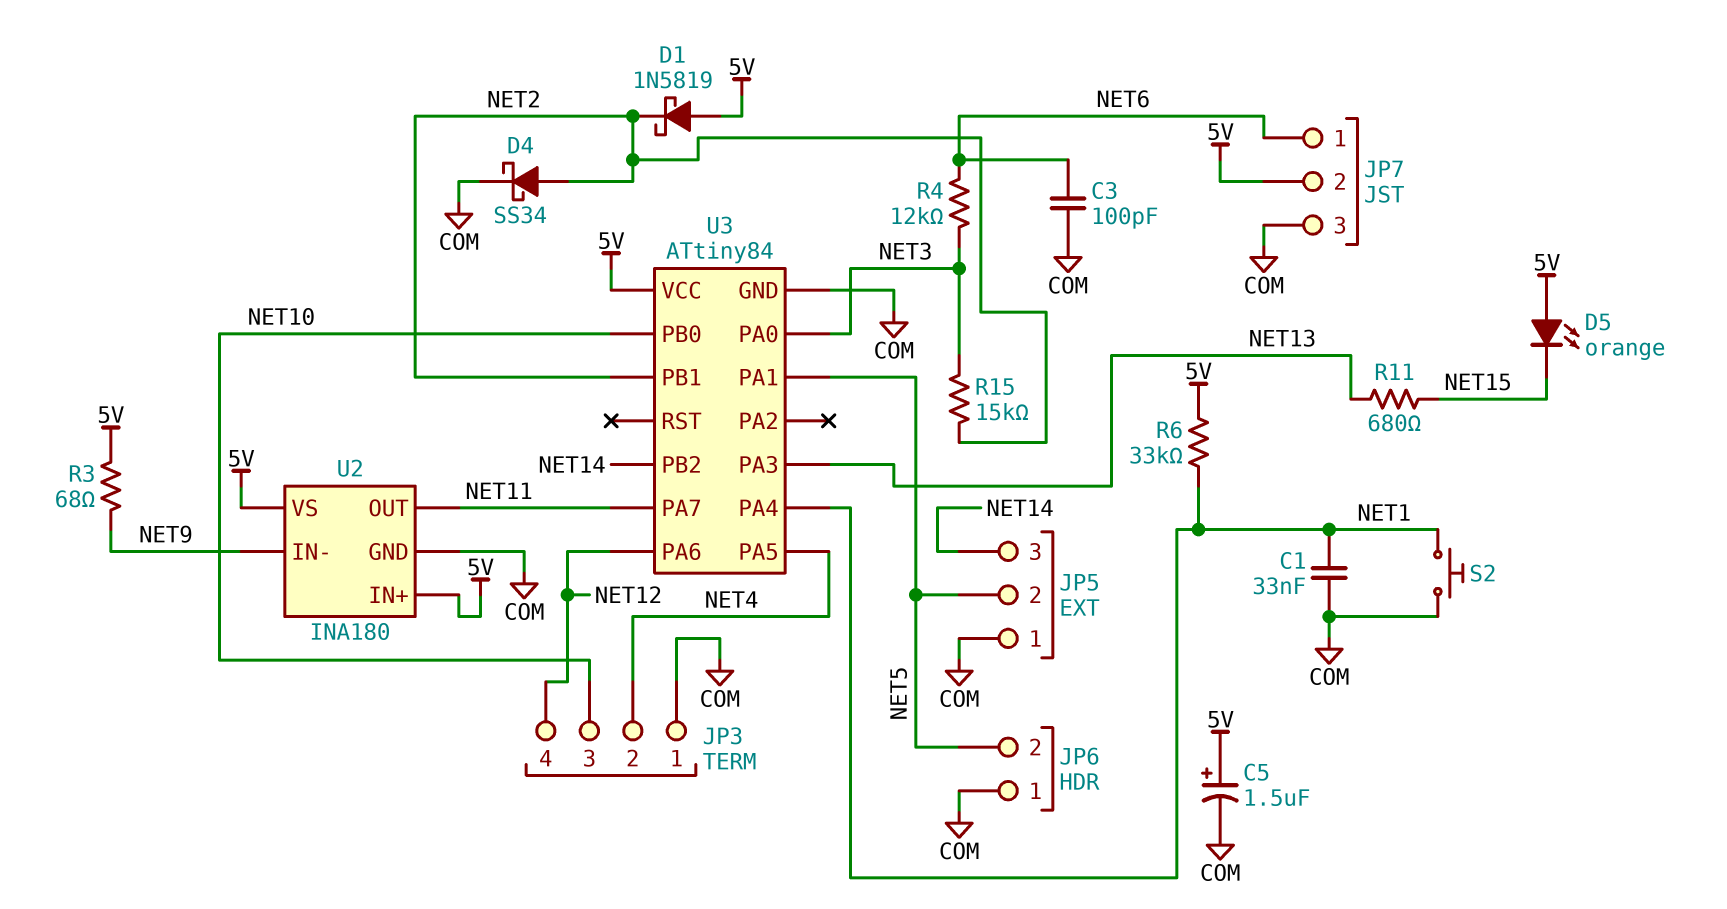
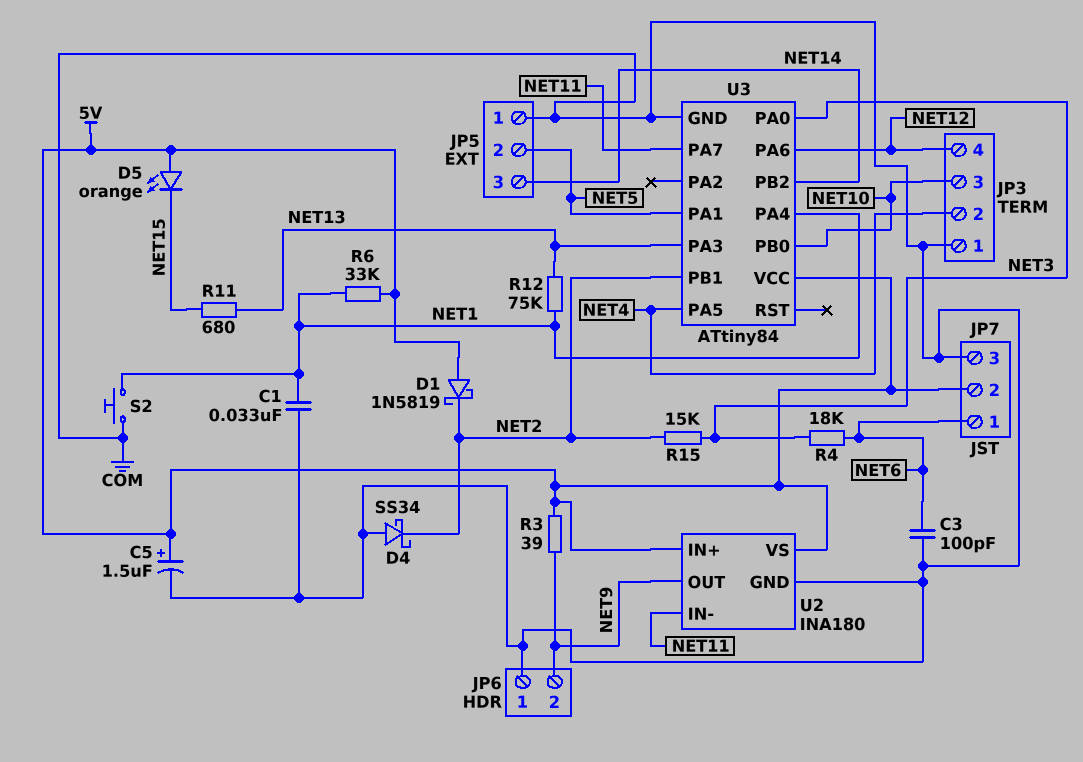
D4: schottky SS34 (A NET2, K COM) -> schottky SS34 (A COM, K NET2)
JP6 pin 2: NET5 -> NET9
R3: 68 (5V, NET9) -> 39 (5V, NET9)
R4: 12k (NET3, NET6) -> 18k (NET3, NET6)
R12: none -> 75k (NET1, NET13)
U2 pin IN-: NET9 -> NET11
U2 pin OUT: NET11 -> NET9

